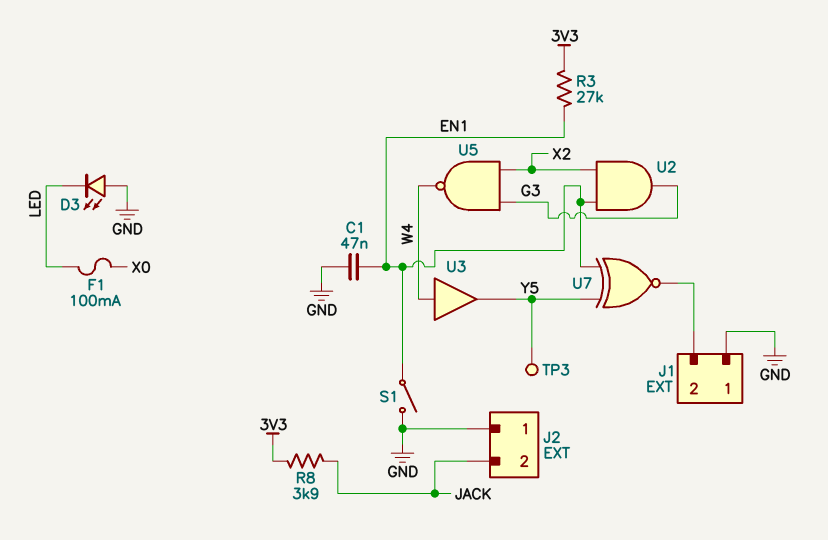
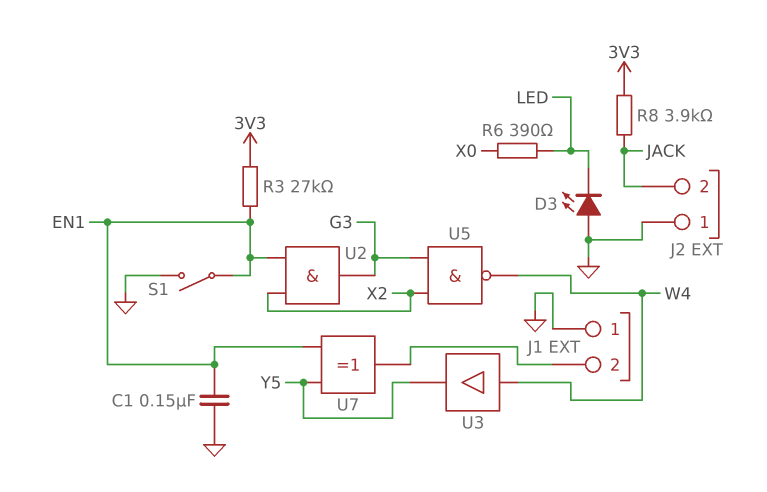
C1: 47nF (EN1, GND) -> 150nF (EN1, GND)
F1: 100mA (LED, X0) -> none
R6: none -> 390 (LED, X0)
TP3: test point (Y5) -> none
U7: XNOR (in EN1, in Y5, out J1/2) -> XOR (in EN1, in Y5, out J1/2)

